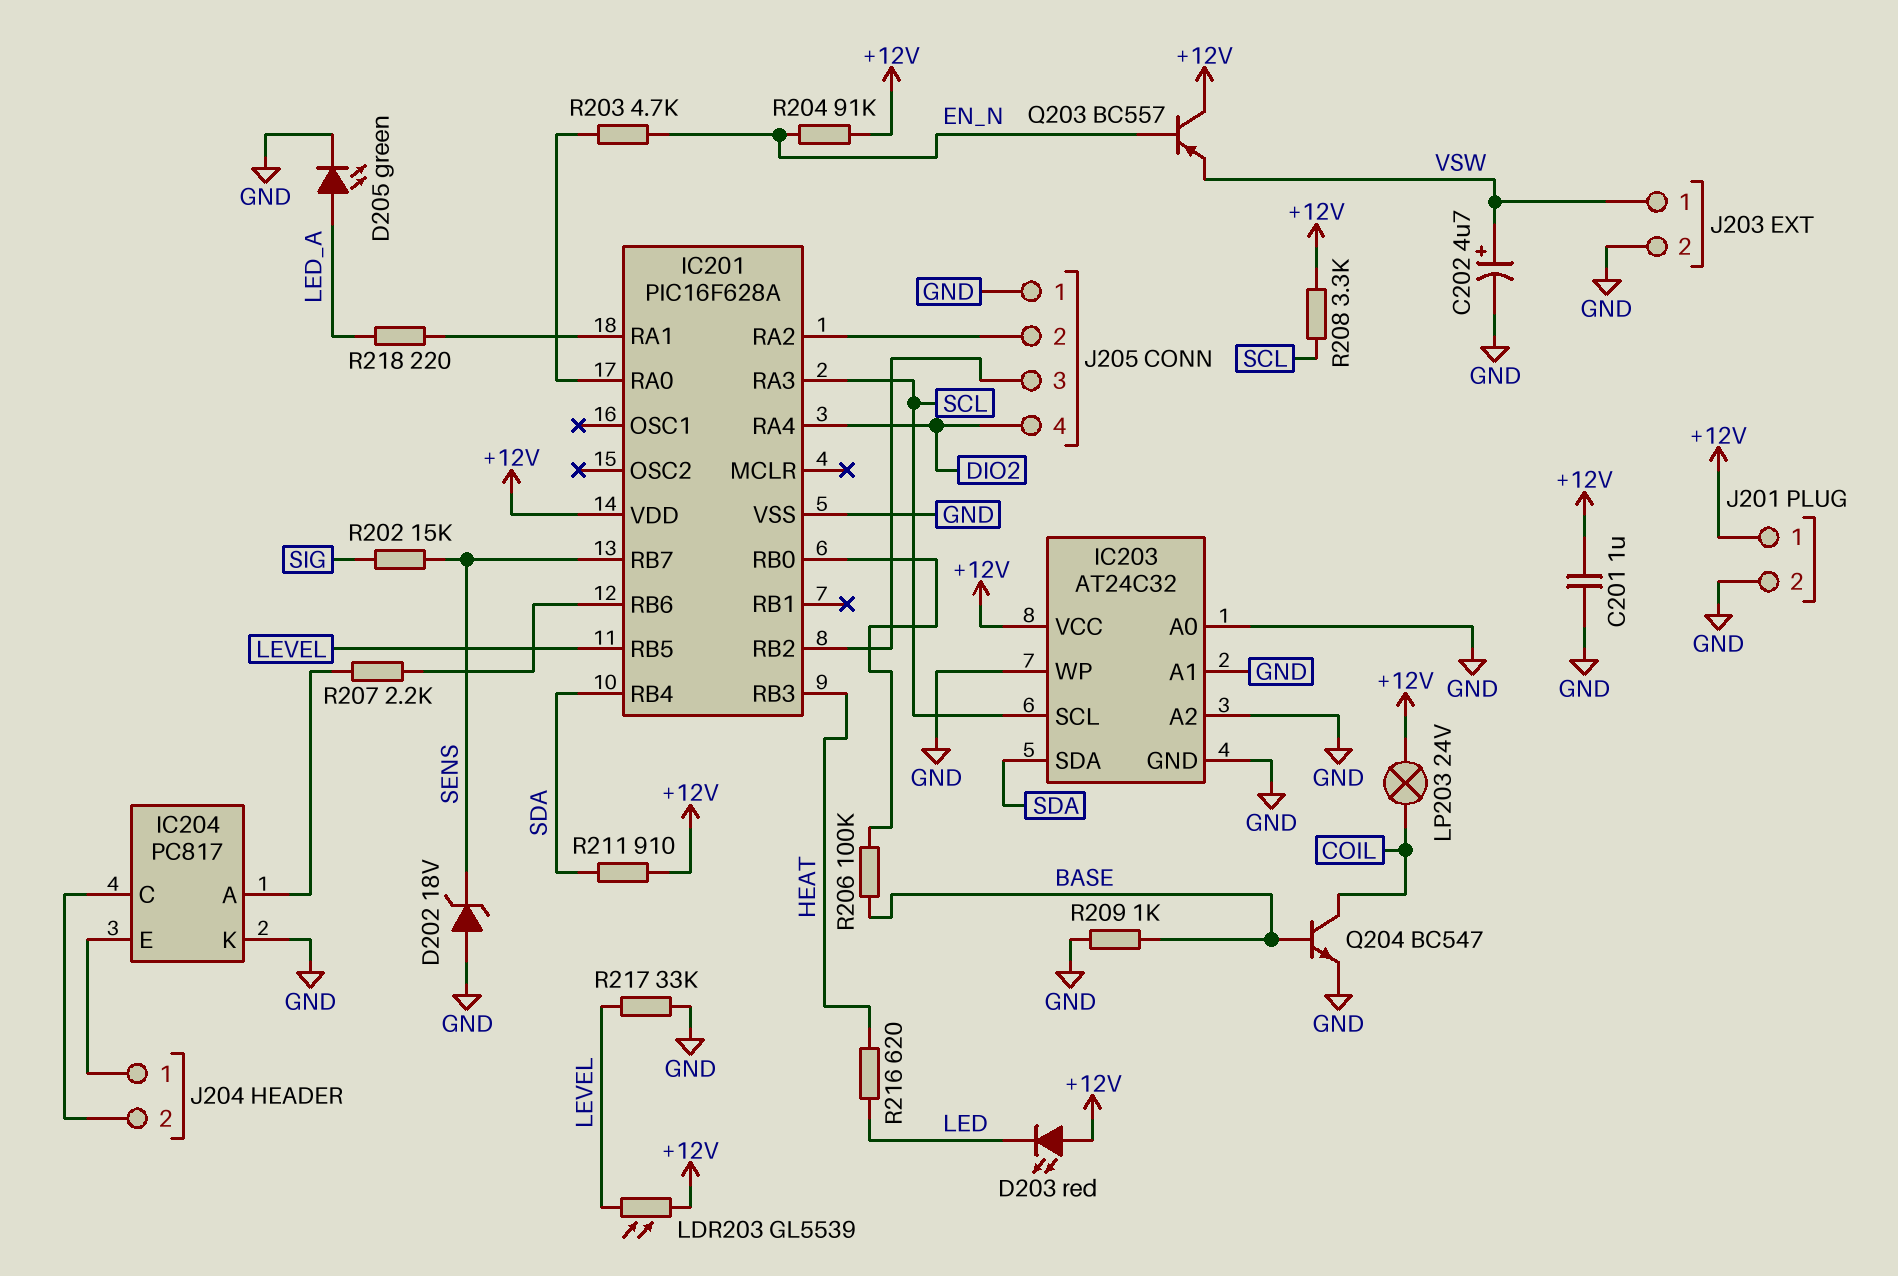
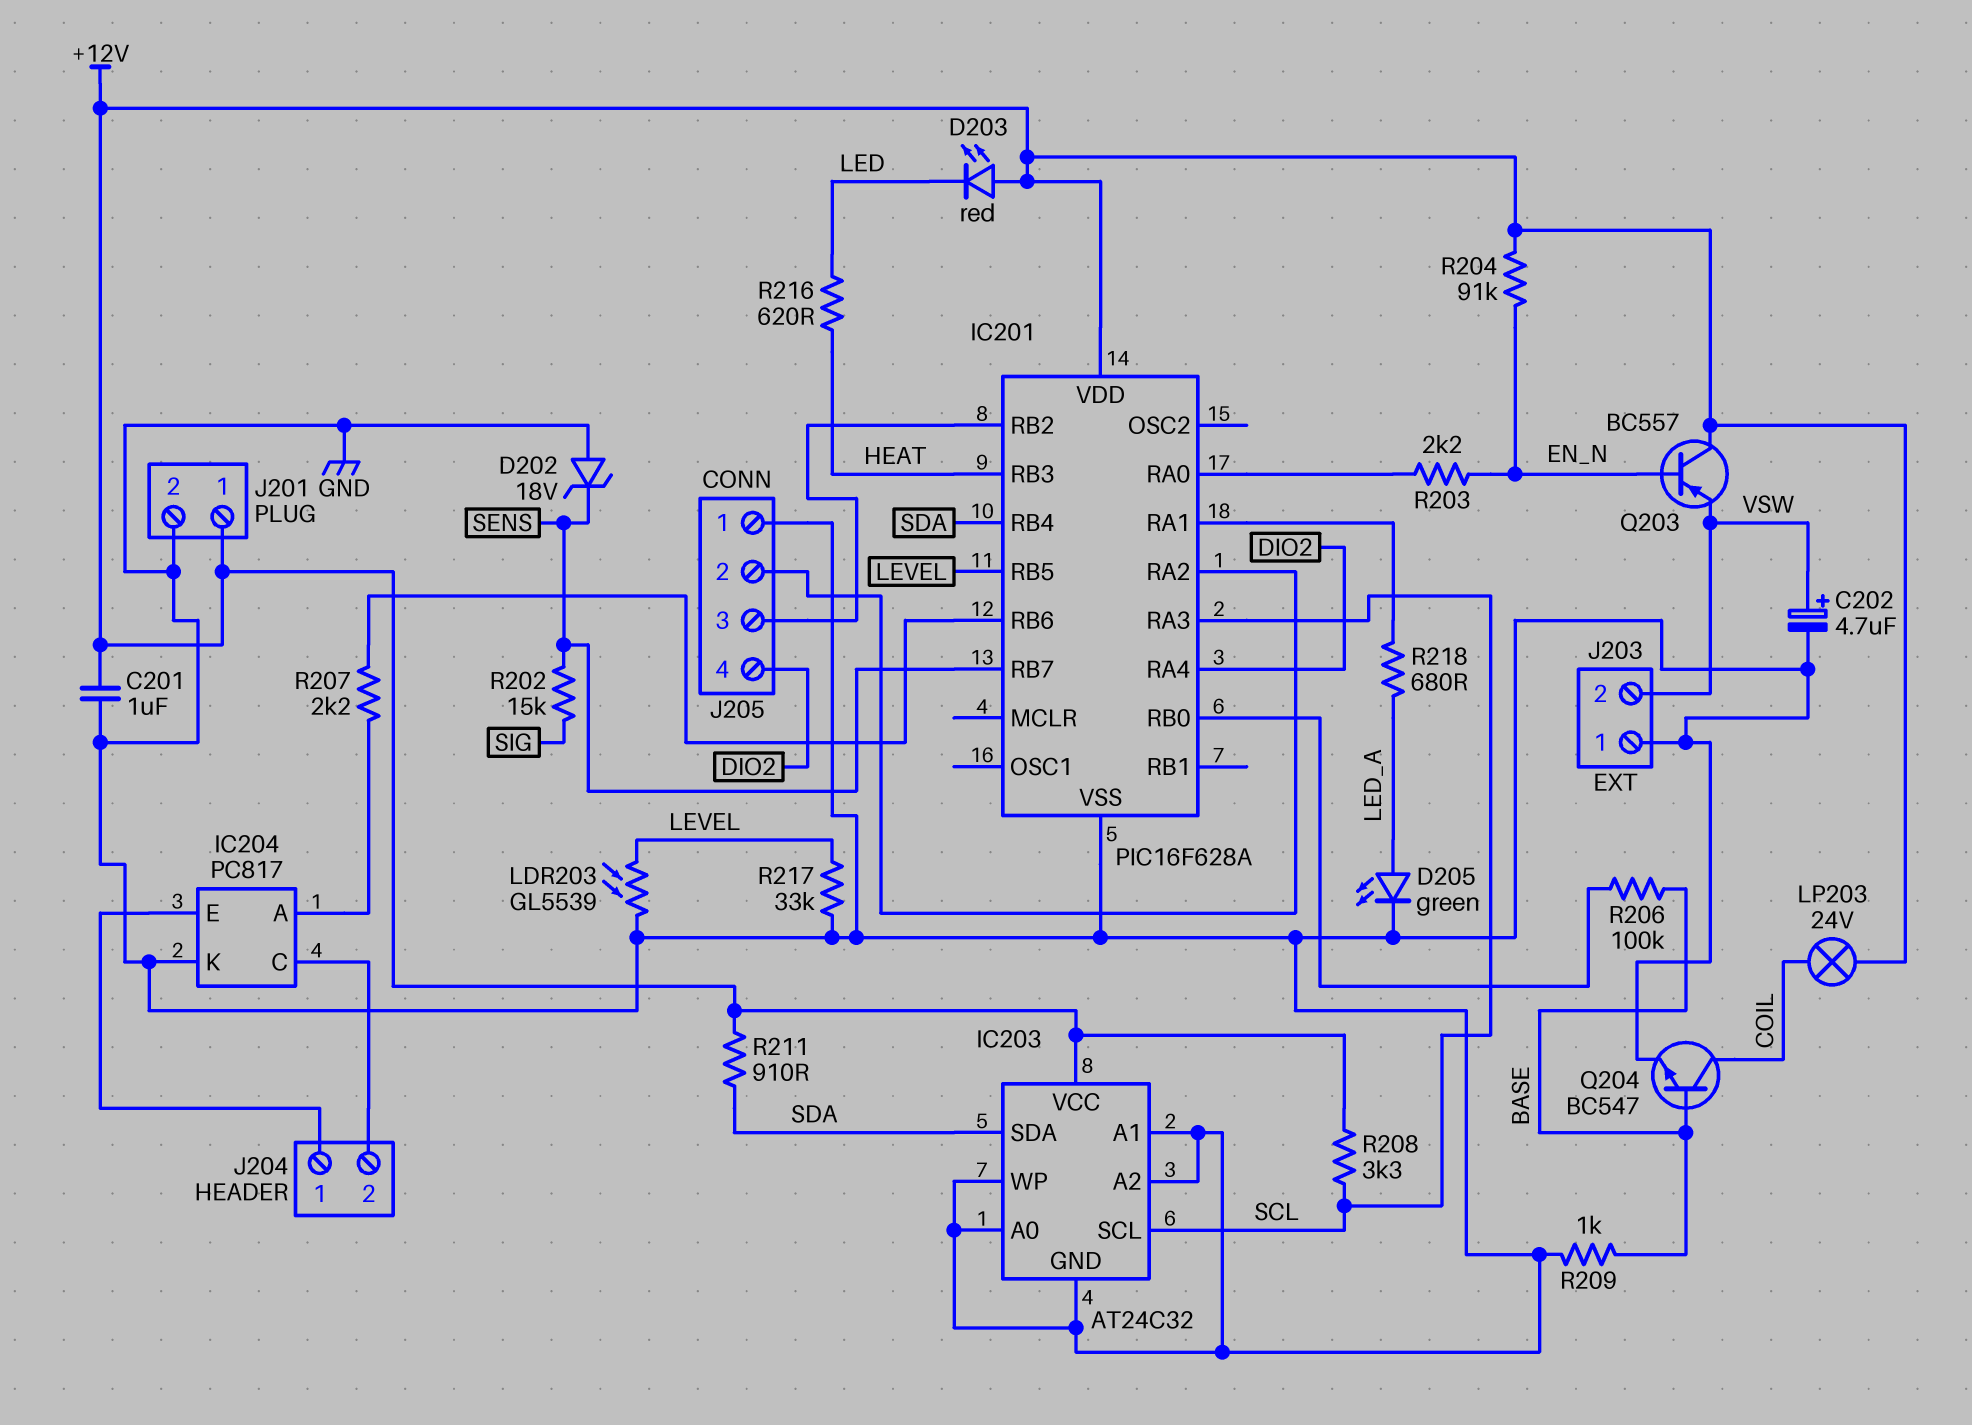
J203 pin 1: VSW -> GND
J203 pin 2: GND -> VSW
LDR203: GL5539 (+12V, LEVEL) -> GL5539 (GND, LEVEL)
R203: 4.7k (EN_N, IC201/RA0) -> 2.2k (EN_N, IC201/RA0)
R218: 220 (IC201/RA1, LED_A) -> 680 (IC201/RA1, LED_A)

